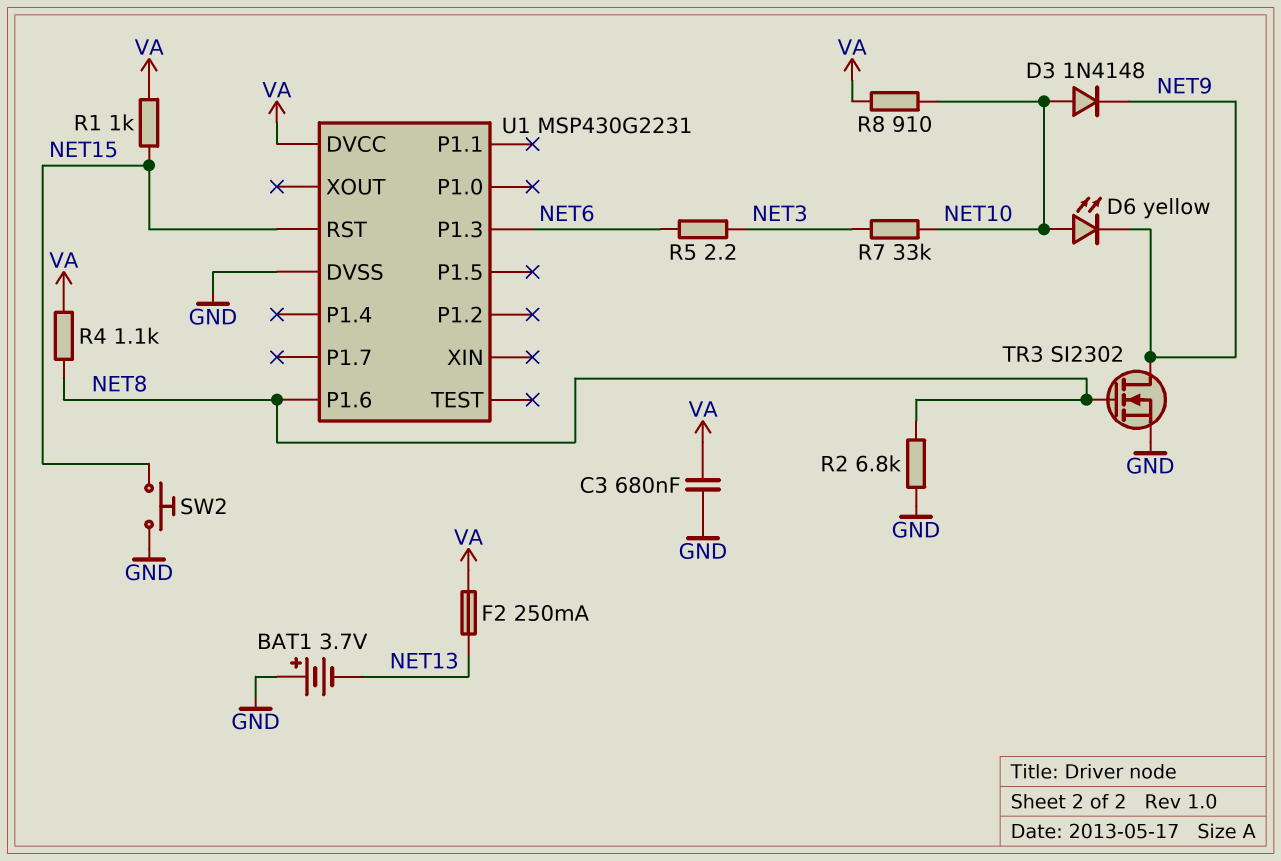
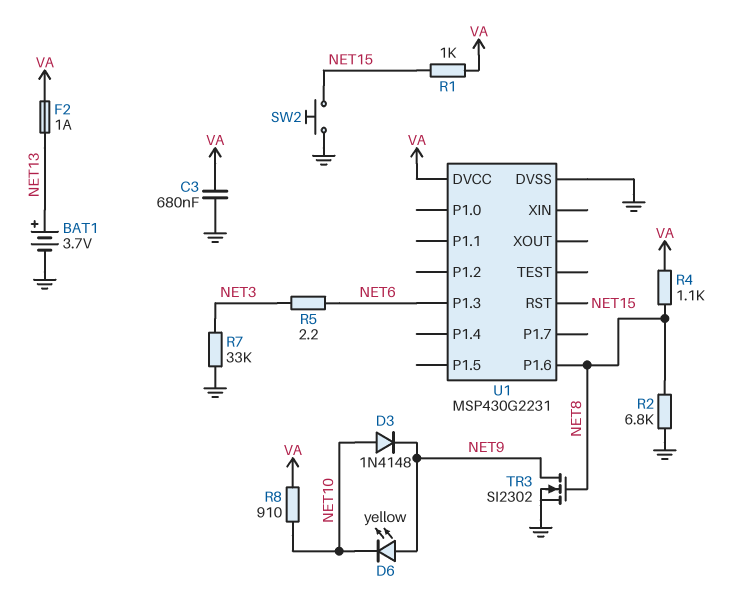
BAT1: 3.7V (plus GND, minus NET13) -> 3.7V (plus NET13, minus GND)
D6: LED yellow (A NET10, K NET9) -> LED yellow (A NET9, K NET10)
F2: 250mA (NET13, VA) -> 1A (NET13, VA)
R7: 33k (NET3, NET10) -> 33k (GND, NET3)

